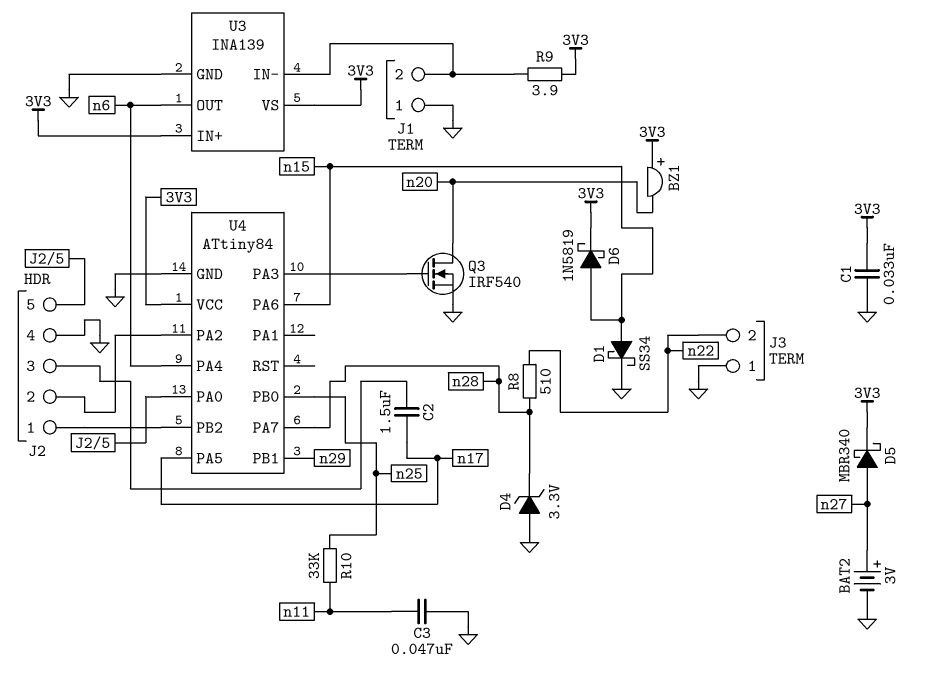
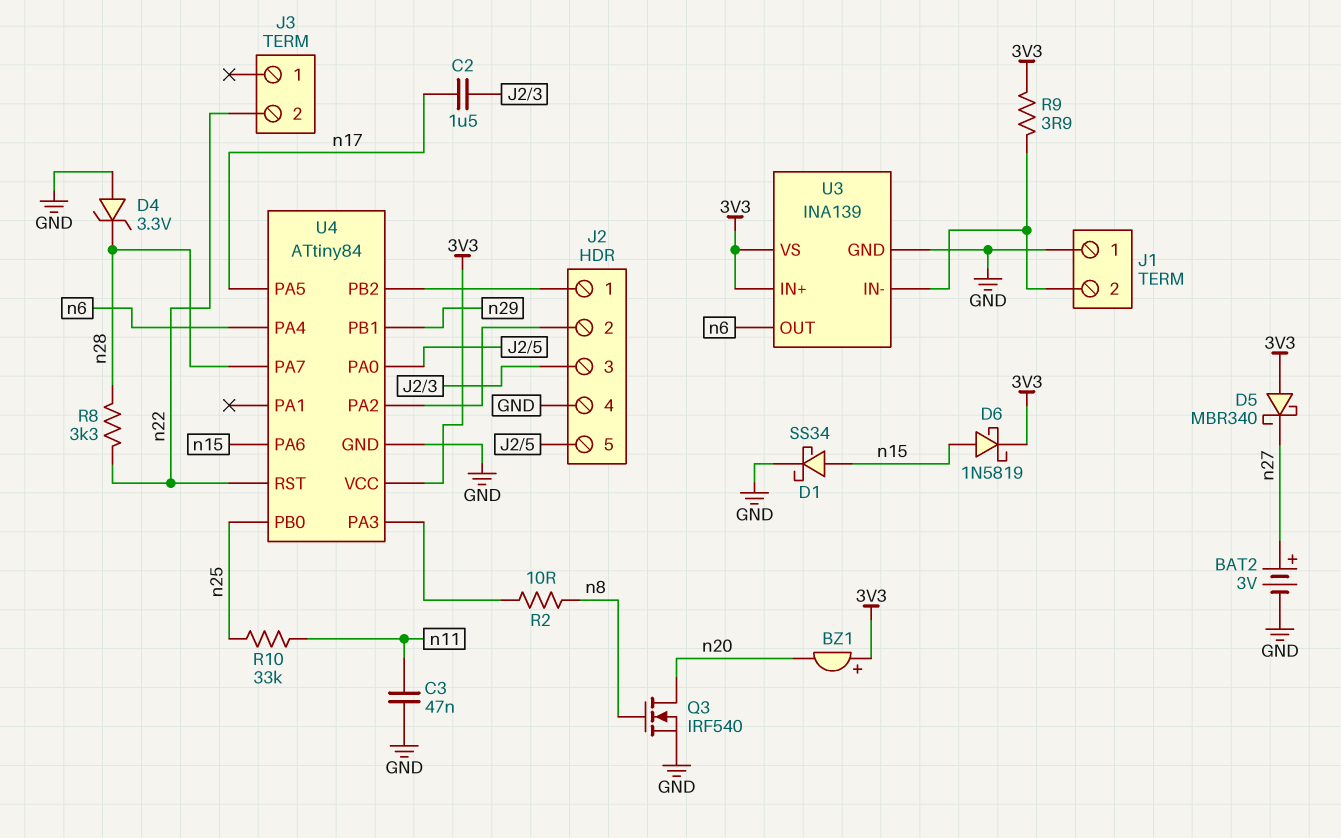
C1: 33nF (3V3, GND) -> none
D5: schottky MBR340 (A n27, K 3V3) -> schottky MBR340 (A 3V3, K n27)
J3 pin 1: GND -> none
Q3: NMOS IRF540 (G U4/PA3, D n20, S GND) -> NMOS IRF540 (G n8, D n20, S GND)
R2: none -> 10 (U4/PA3, n8)
R8: 510 (n22, n28) -> 3.3k (n22, n28)
U4 pin RST: none -> n22

